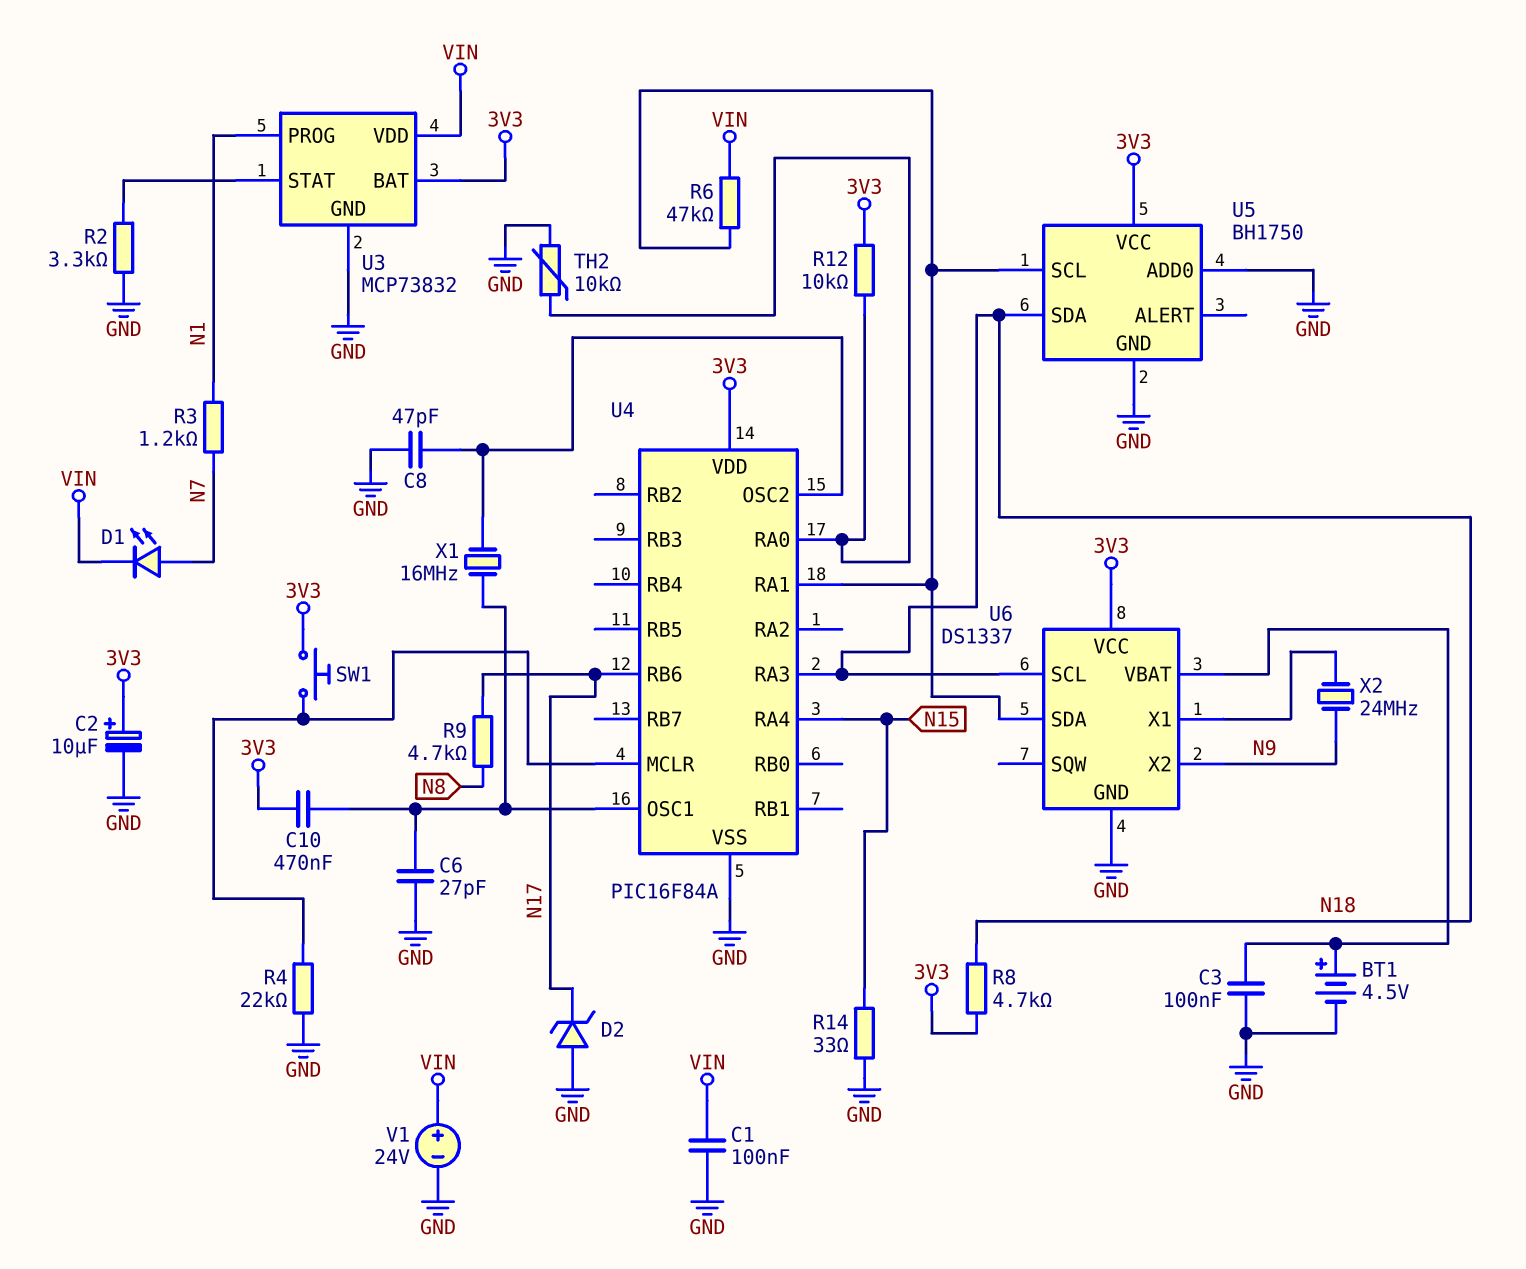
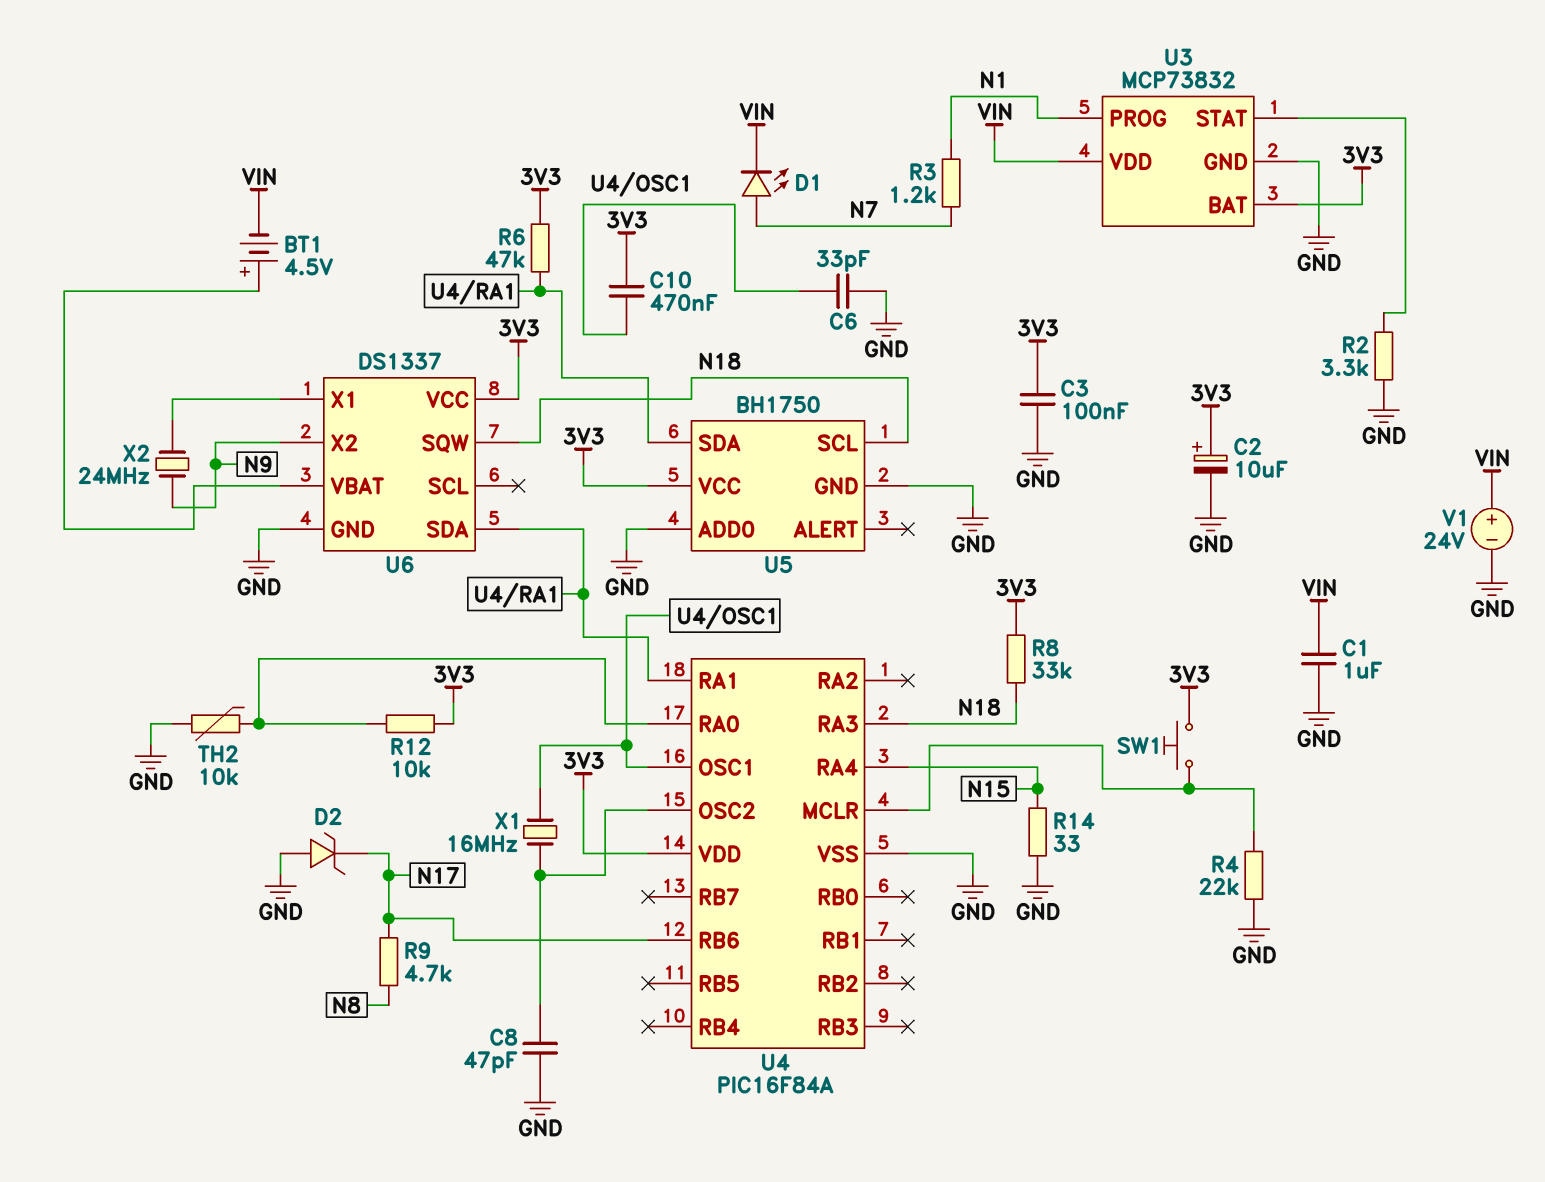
BT1: 4.5V (plus U6/VBAT, minus GND) -> 4.5V (plus U6/VBAT, minus VIN)
C1: 100nF (GND, VIN) -> 1uF (GND, VIN)
C3: 100nF (GND, U6/VBAT) -> 100nF (3V3, GND)
C6: 27pF (GND, U4/OSC1) -> 33pF (GND, U4/OSC1)
R6: 47k (U4/RA1, VIN) -> 47k (3V3, U4/RA1)
R8: 4.7k (3V3, N18) -> 33k (3V3, N18)
U5 pin SCL: U4/RA1 -> N18
U5 pin SDA: N18 -> U4/RA1
U6 pin SCL: N18 -> none
U6 pin SQW: none -> N18

